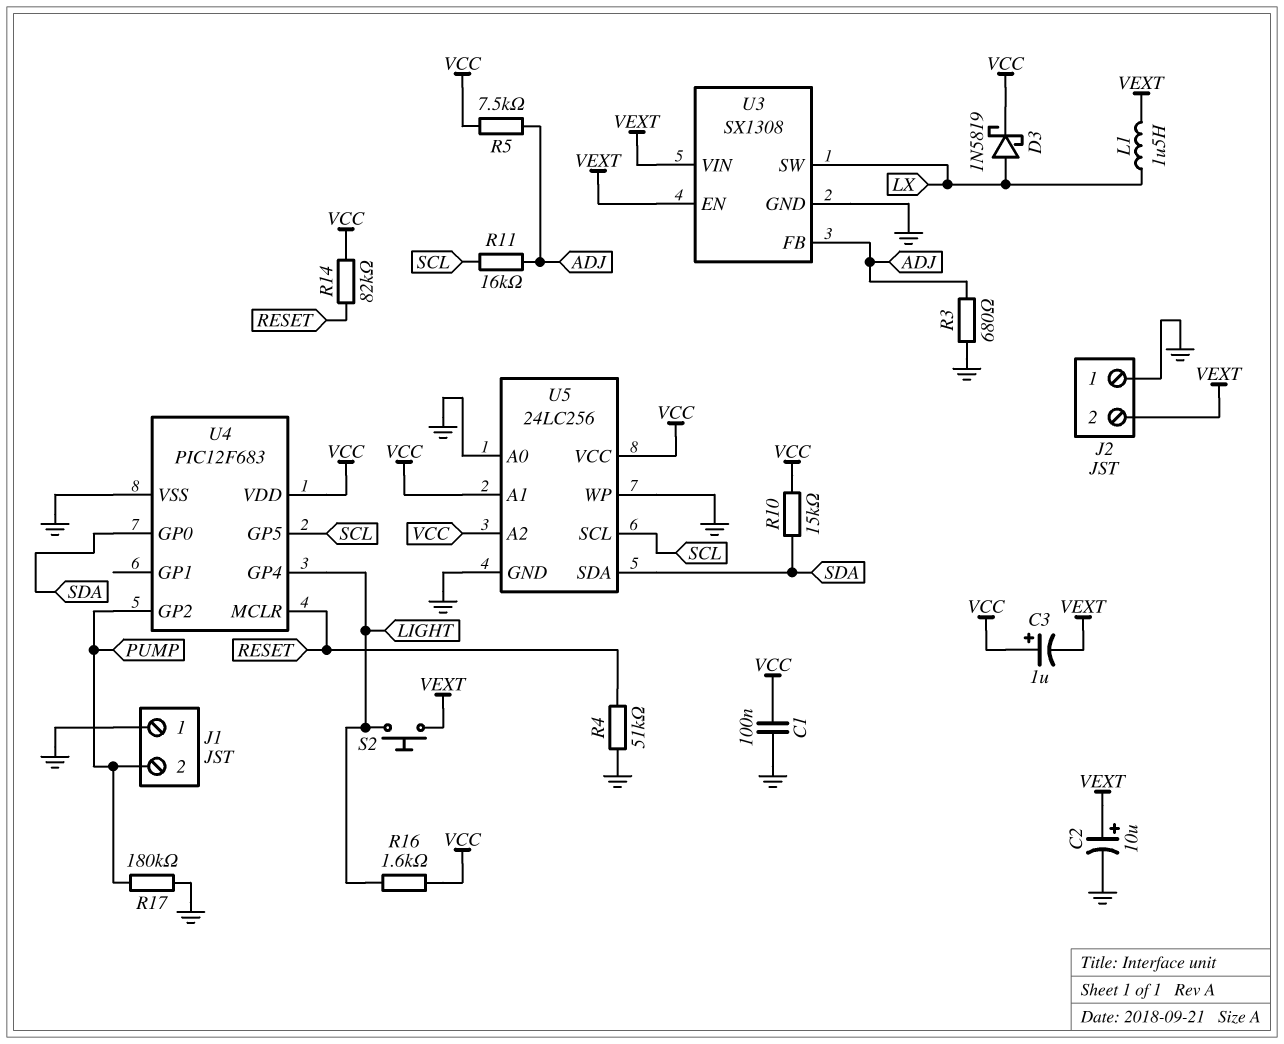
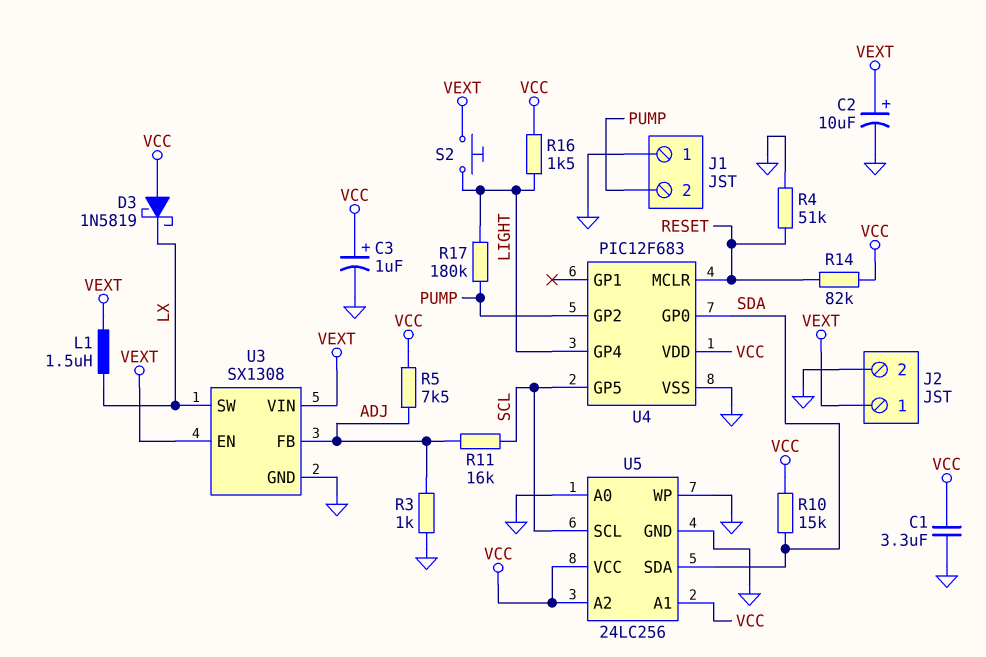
C1: 100nF (GND, VCC) -> 3.3uF (GND, VCC)
C3: 1uF (plus VCC, minus VEXT) -> 1uF (plus VCC, minus GND)
D3: schottky 1N5819 (A LX, K VCC) -> schottky 1N5819 (A VCC, K LX)
J2 pin 1: GND -> VEXT
J2 pin 2: VEXT -> GND
R3: 680 (ADJ, GND) -> 1k (ADJ, GND)
R16: 1.6k (LIGHT, VCC) -> 1.5k (LIGHT, VCC)
R17: 180k (GND, PUMP) -> 180k (LIGHT, PUMP)

